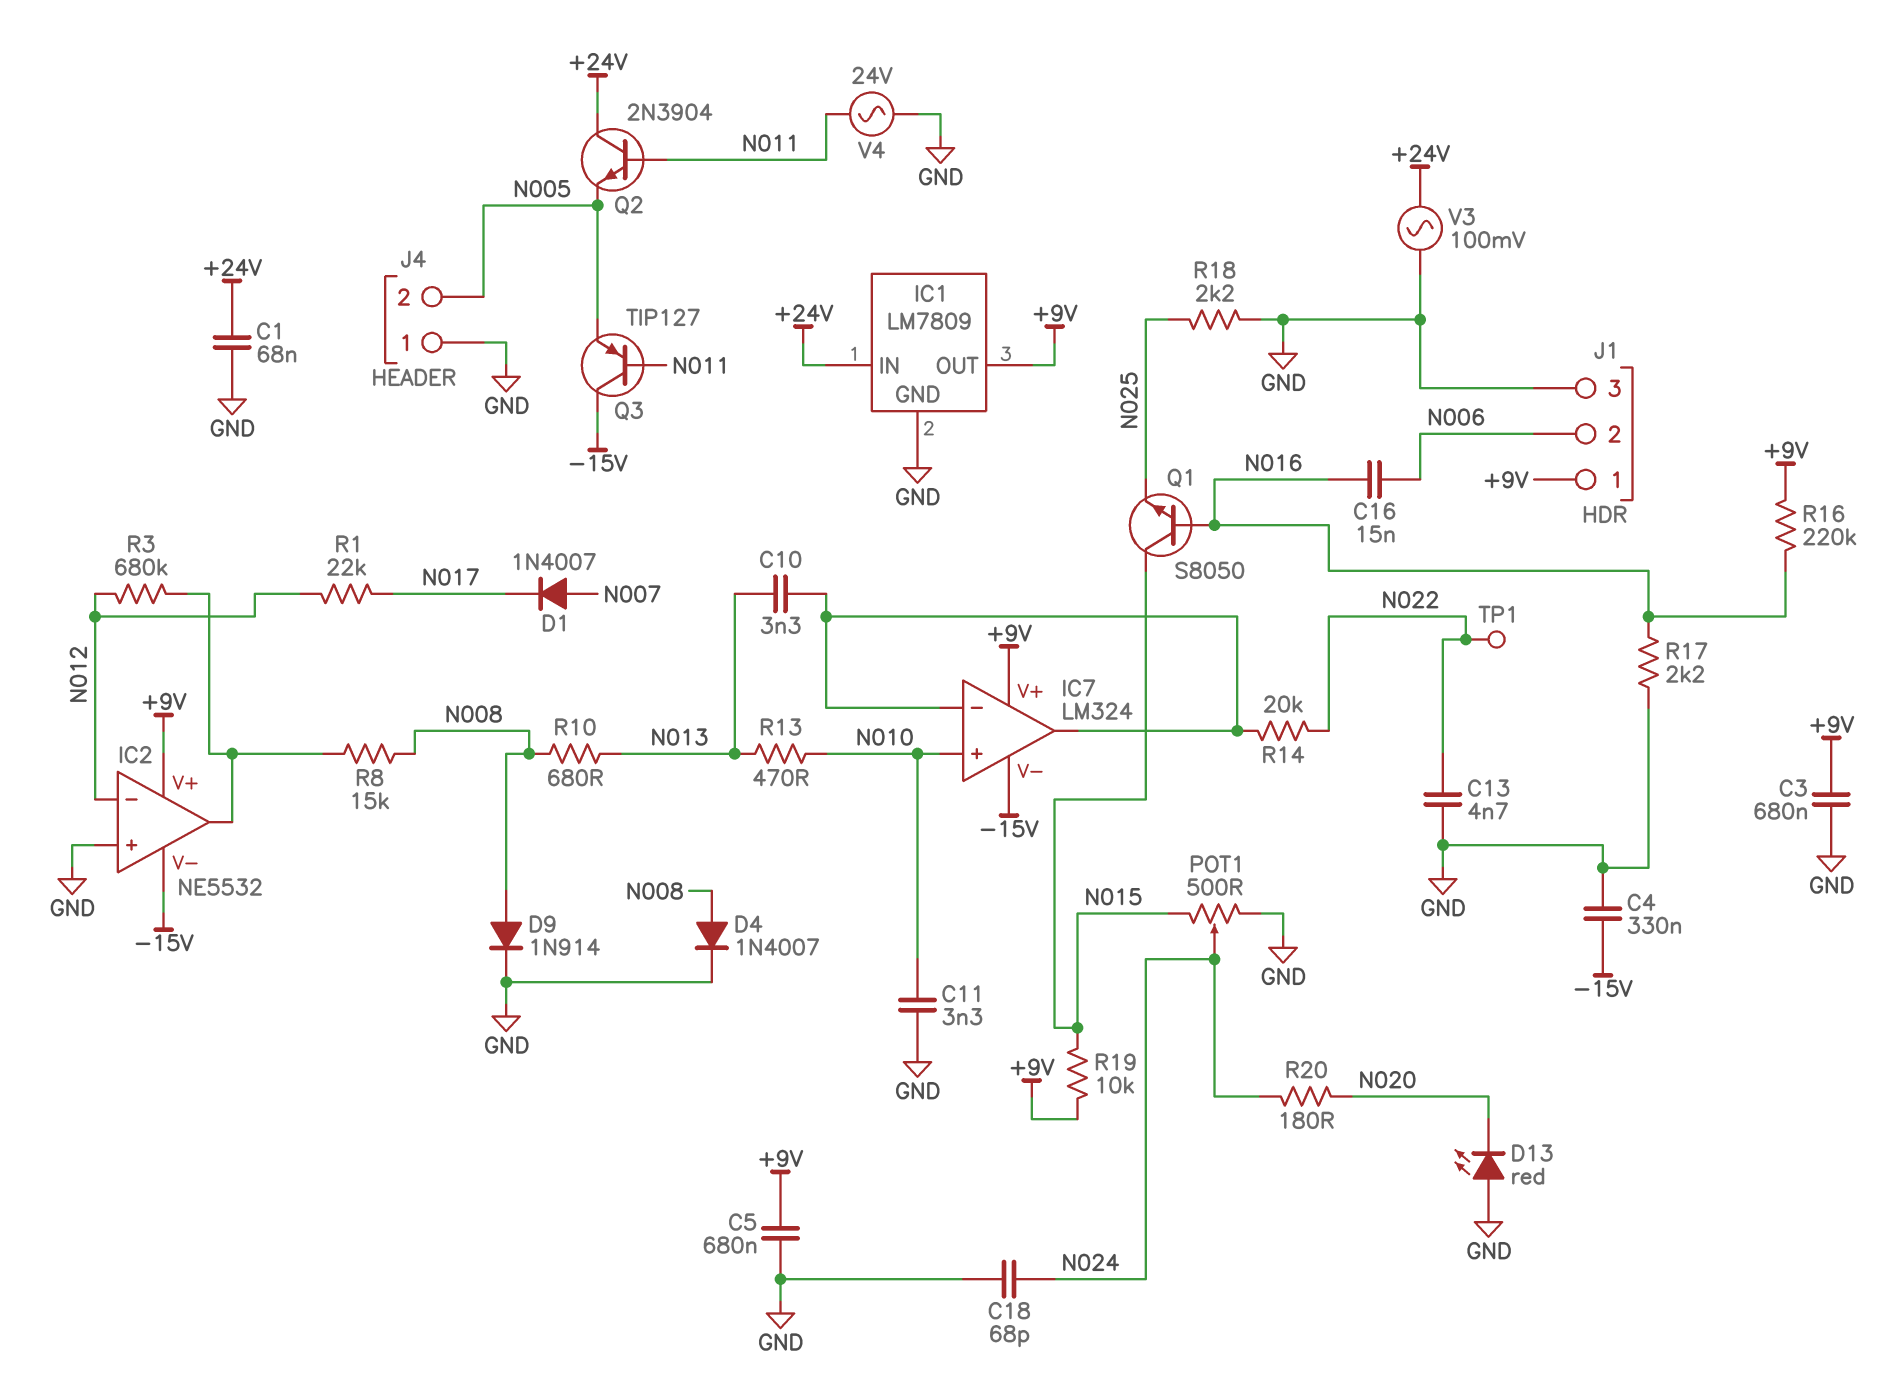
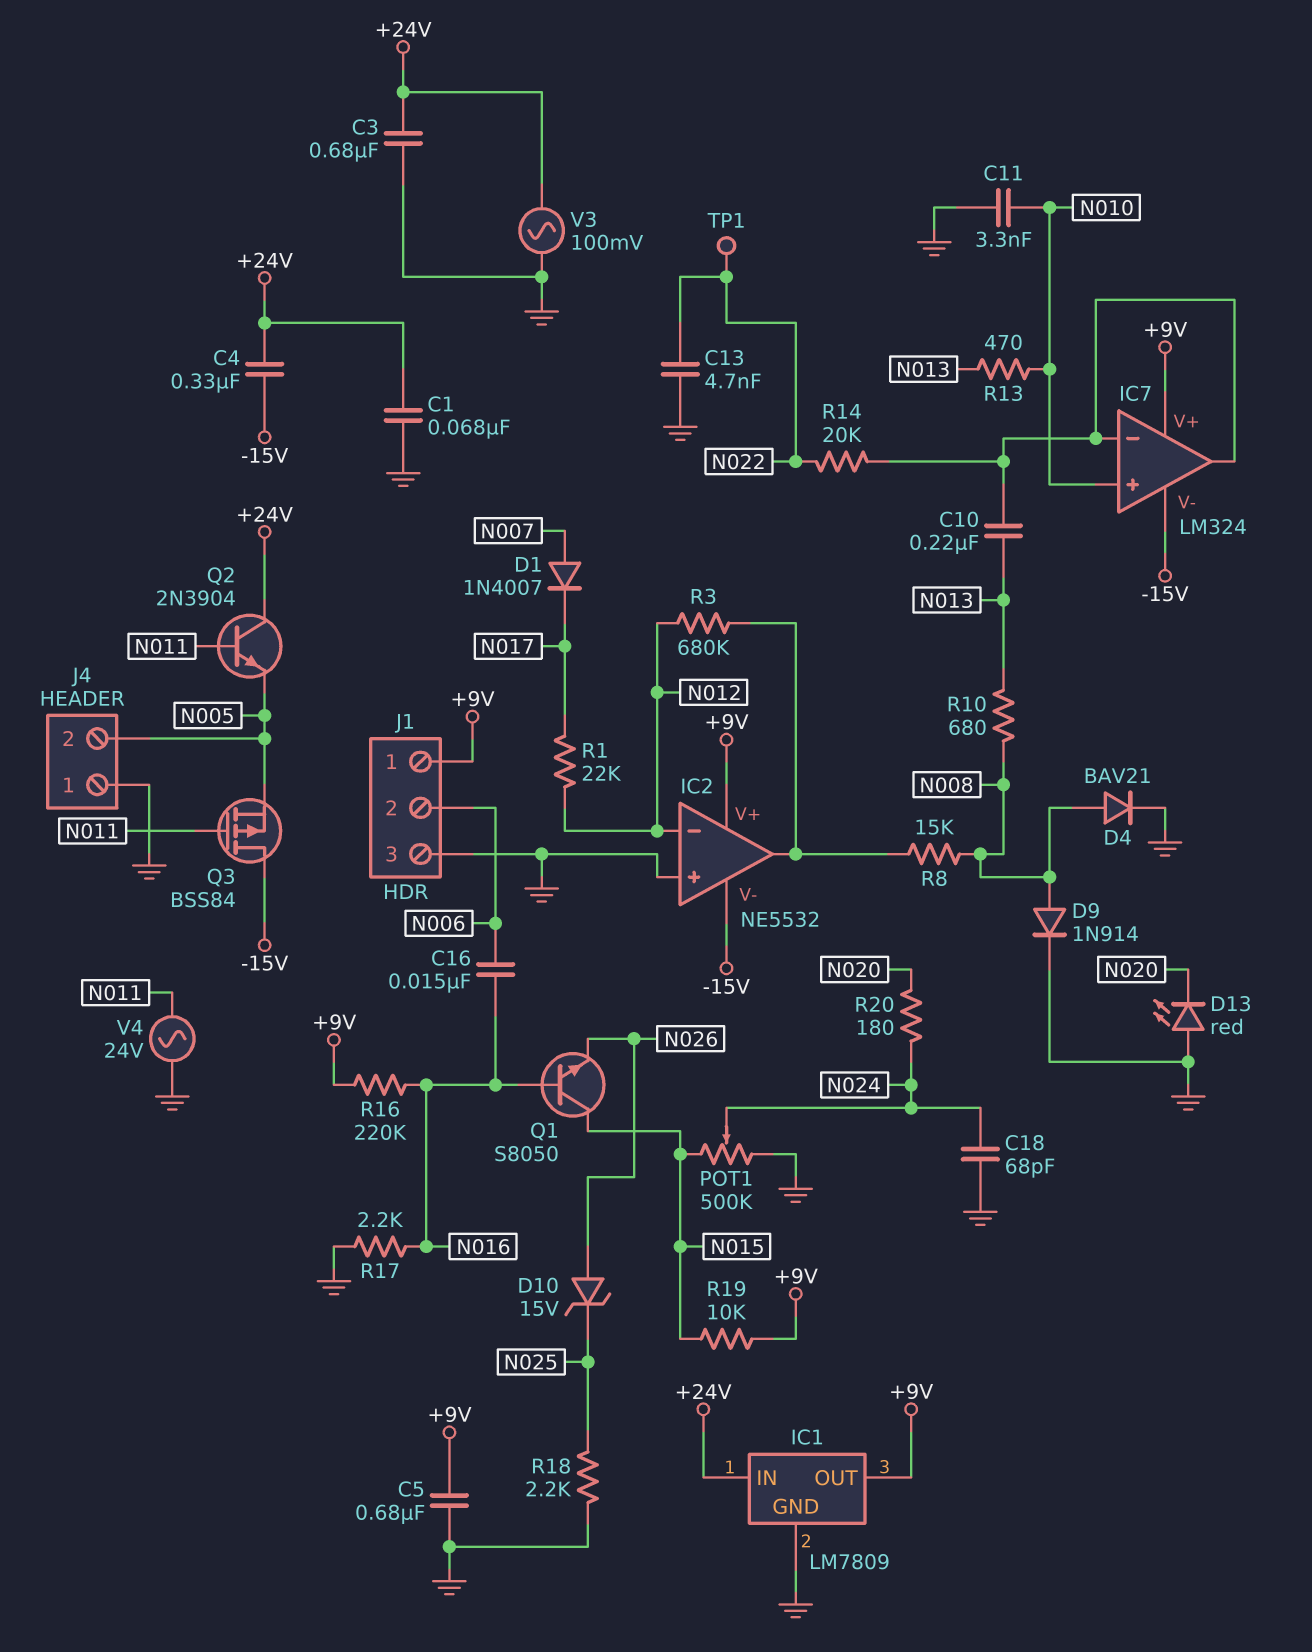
C3: 680nF (+9V, GND) -> 680nF (+24V, GND)
C4: 330nF (-15V, GND) -> 330nF (+24V, -15V)
C10: 3.3nF (IC7/in-, N013) -> 220nF (IC7/in-, N013)
D4: diode 1N4007 (A N008, K GND) -> diode BAV21 (A N008, K GND)
D10: none -> zener 15V (A N026, K N025)
POT1: 500 (GND, N015, wiper N024) -> 500k (GND, N015, wiper N024)
Q1: NPN S8050 (B N016, C N015, E N025) -> NPN S8050 (B N016, C N015, E N026)
Q3: PNP TIP127 (B N011, C -15V, E N005) -> PMOS BSS84 (G N011, D -15V, S N005)

